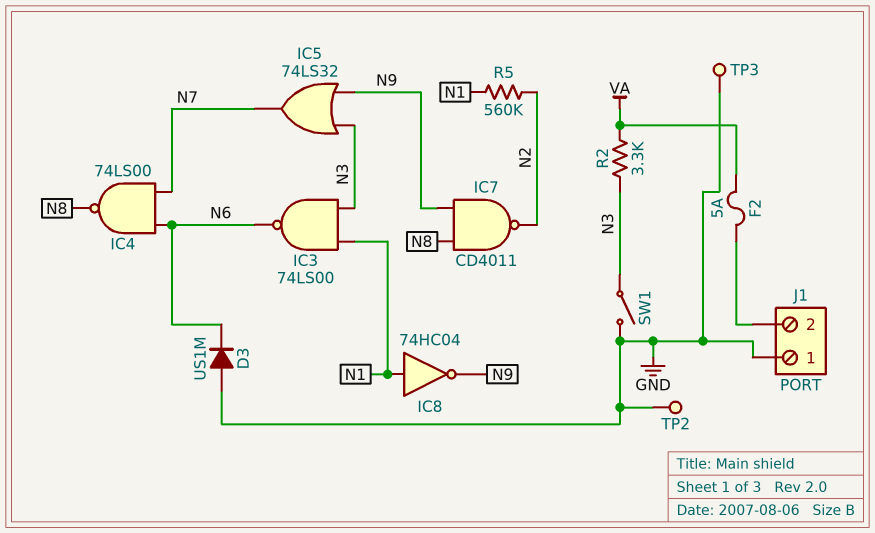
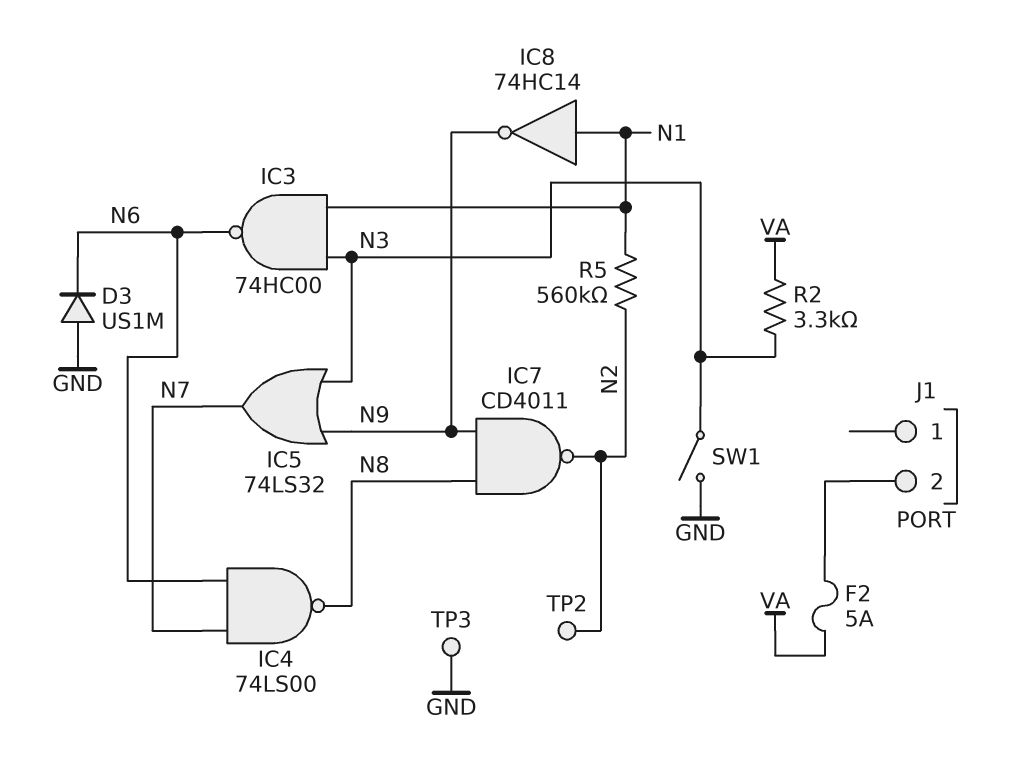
IC3: NAND 74LS00 (in N1, in N3, out N6) -> NAND 74HC00 (in N1, in N3, out N6)
IC8: NOT 74HC04 (in N1, out N9) -> NOT 74HC14 (in N1, out N9)
J1 pin 1: GND -> none
TP2: test point (GND) -> test point (N2)

